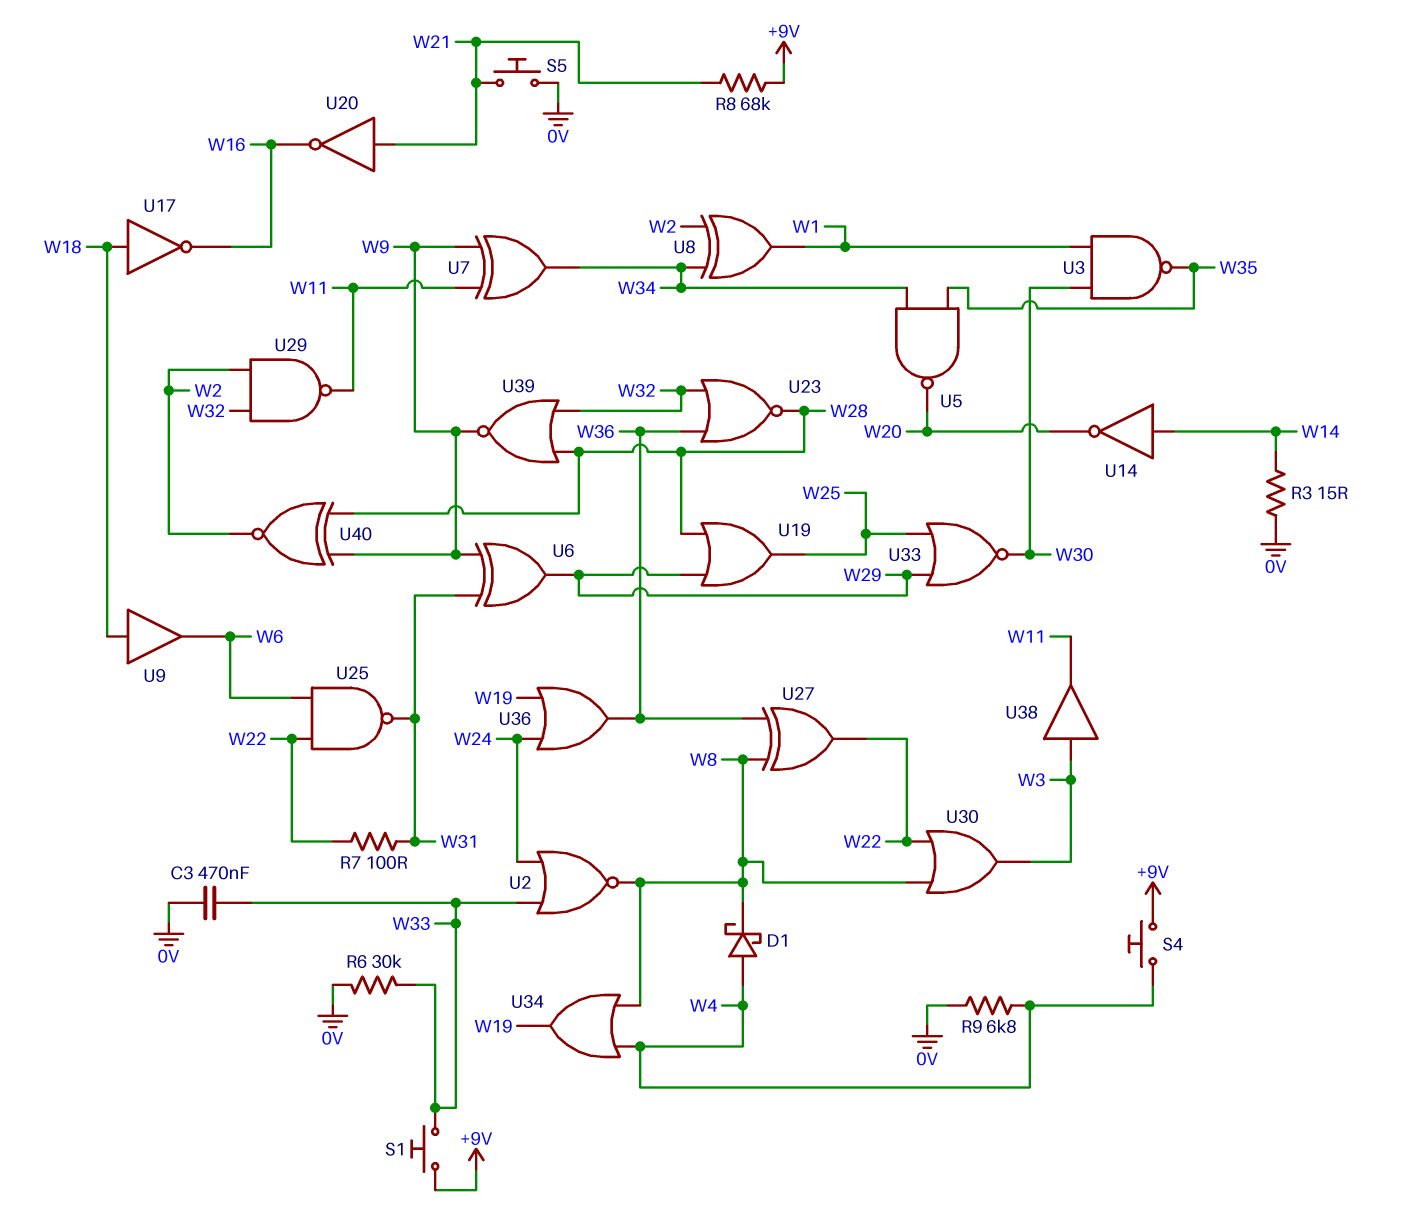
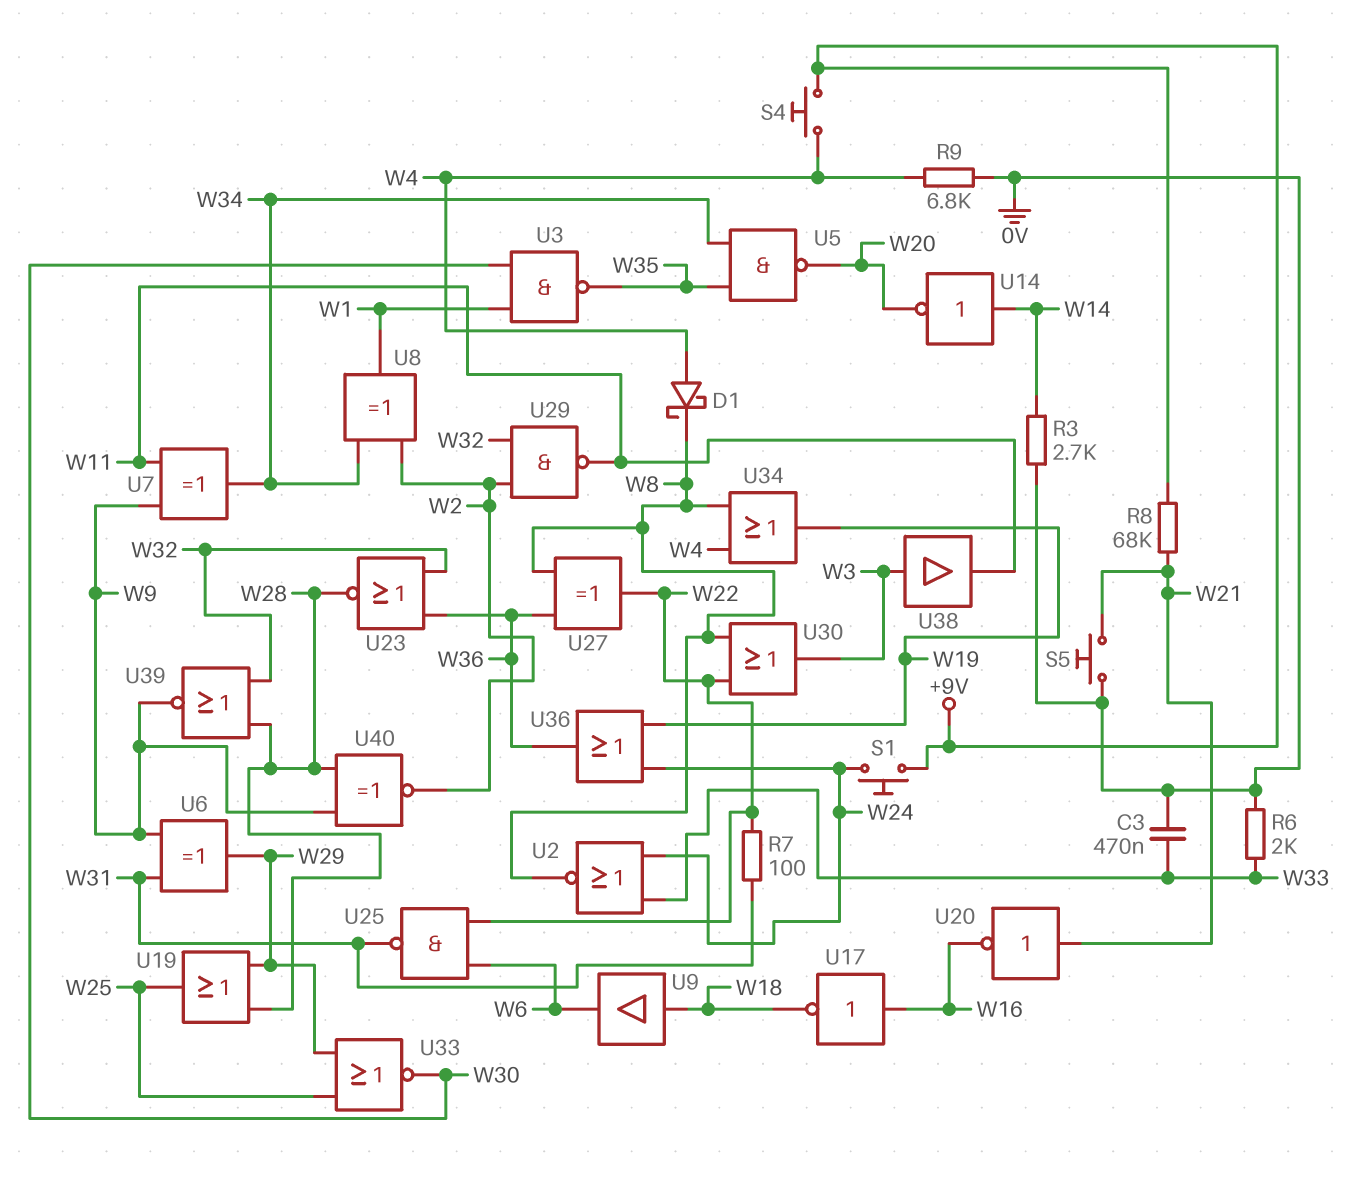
R3: 15 (0V, W14) -> 2.7k (0V, W14)
R6: 30k (0V, W33) -> 2k (0V, W33)
S1: button (+9V, W33) -> button (+9V, W24)
U17: NOT (in W18, out W16) -> NOT (in W16, out W18)

